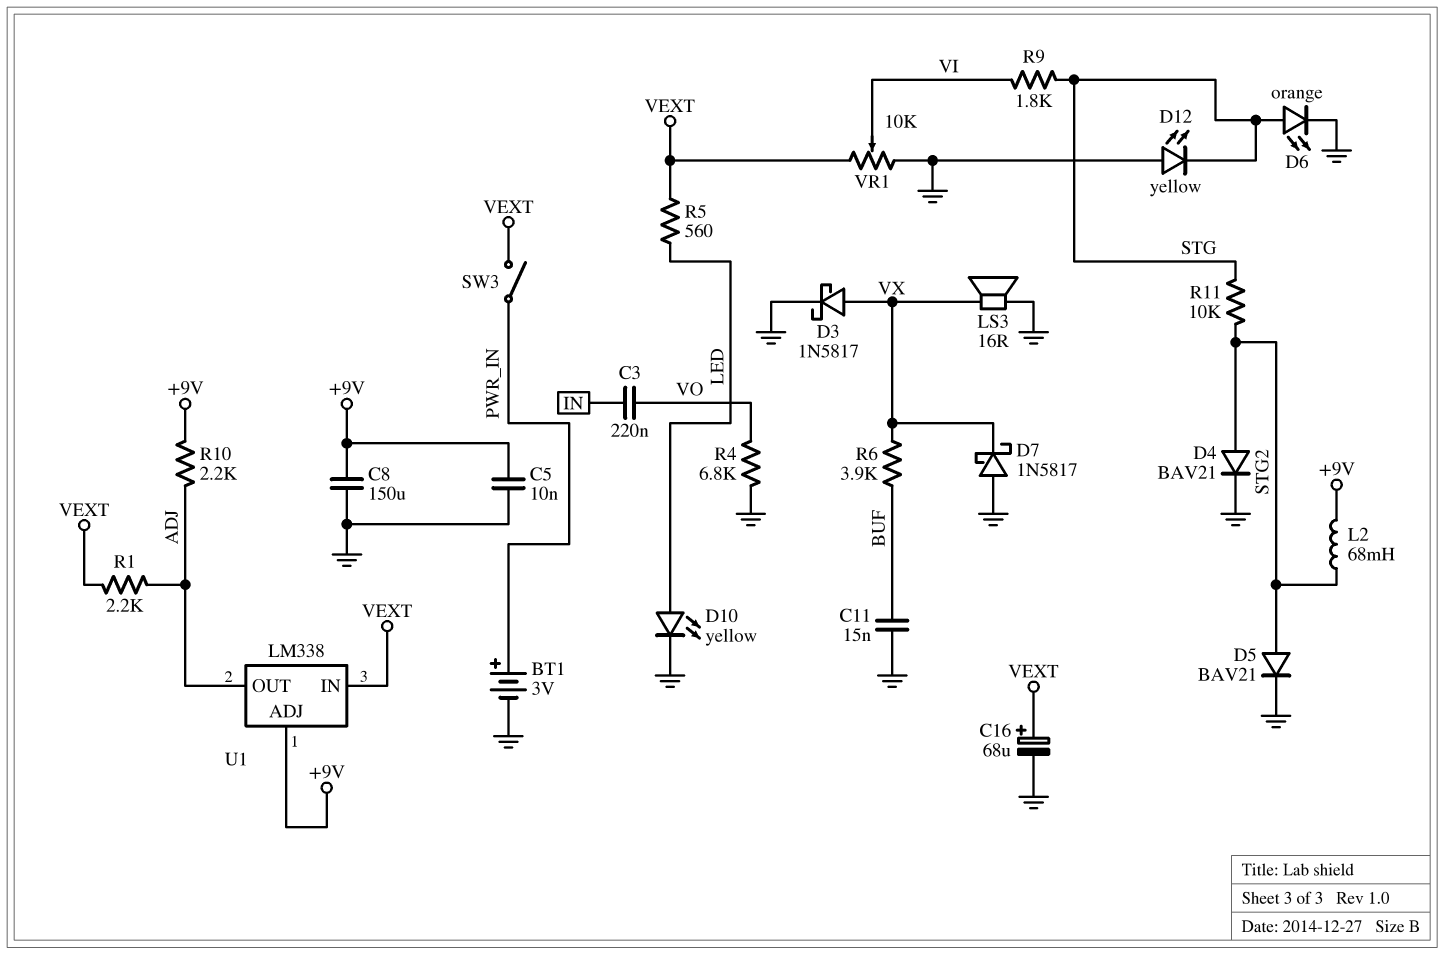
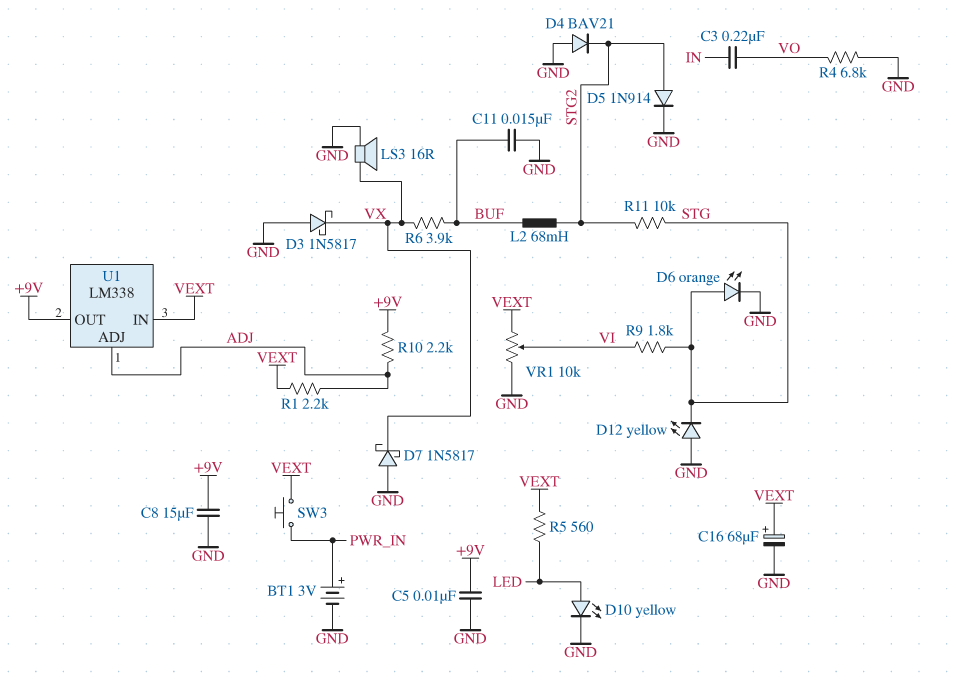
C8: 150uF (+9V, GND) -> 15uF (+9V, GND)
D3: schottky 1N5817 (A VX, K GND) -> schottky 1N5817 (A GND, K VX)
D4: diode BAV21 (A STG2, K GND) -> diode BAV21 (A GND, K STG2)
D5: diode BAV21 (A STG2, K GND) -> diode 1N914 (A STG2, K GND)
L2: 68mH (+9V, STG2) -> 68mH (BUF, STG2)
SW3: switch (PWR_IN, VEXT) -> button (PWR_IN, VEXT)
U1 pin ADJ: +9V -> ADJ
U1 pin OUT: ADJ -> +9V

